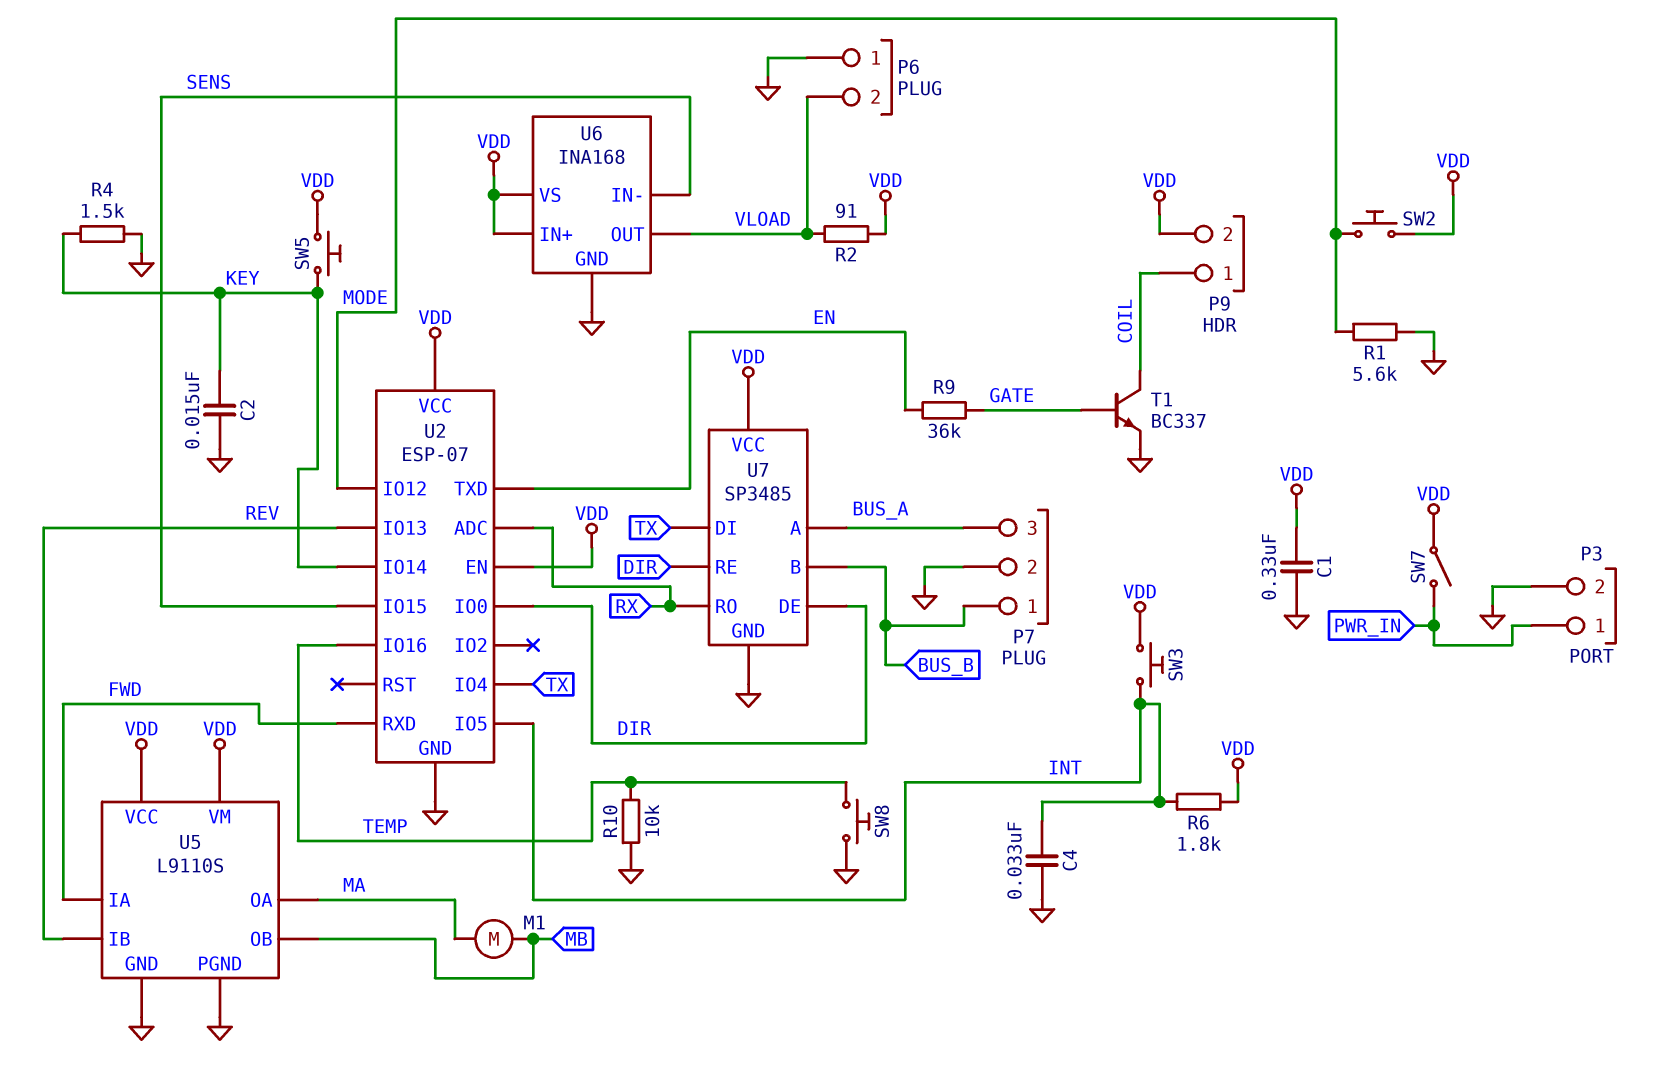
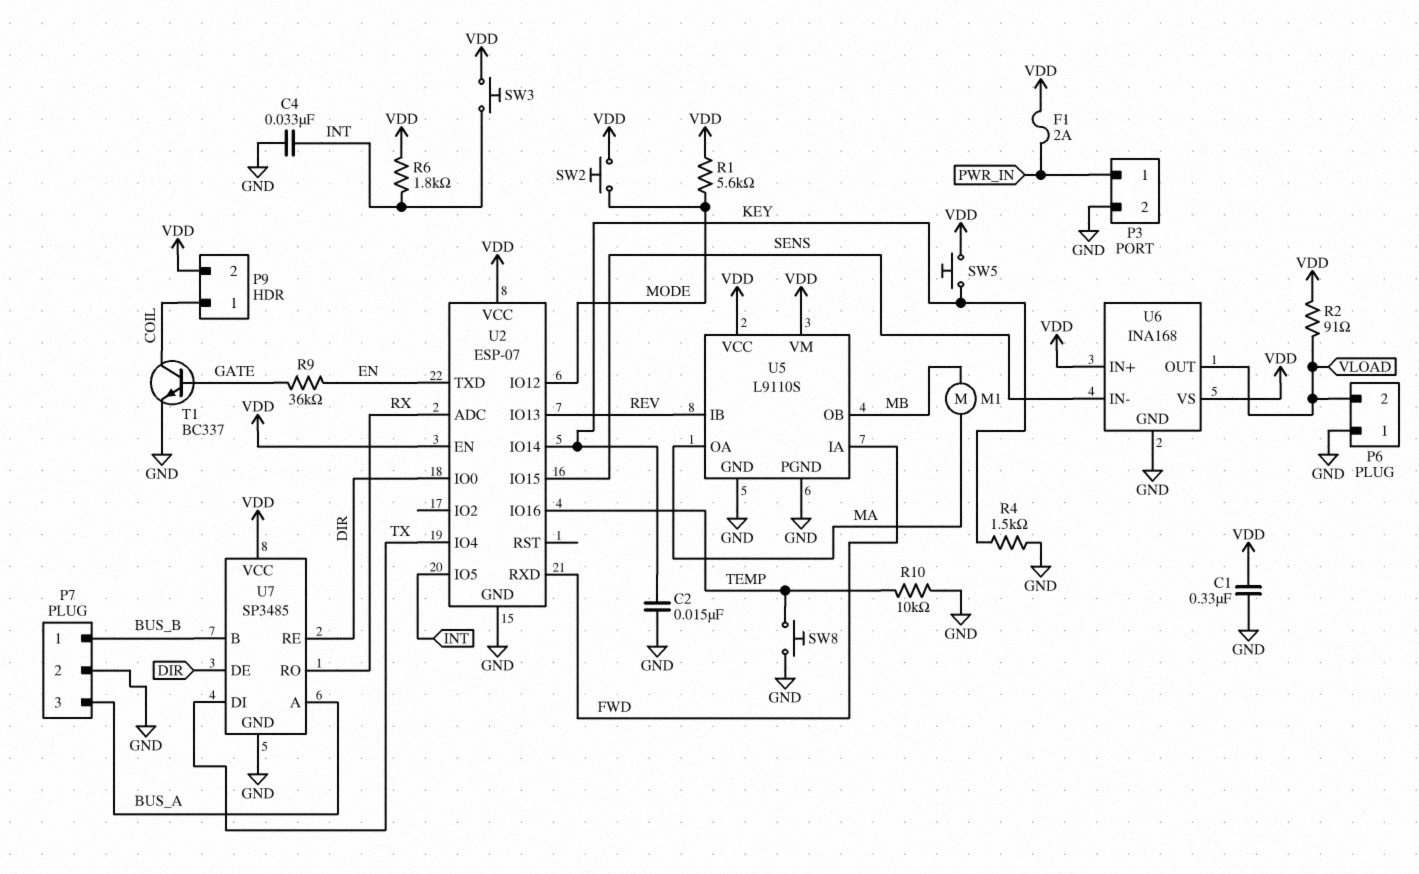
F1: none -> 2A (PWR_IN, VDD)
R1: 5.6k (GND, MODE) -> 5.6k (MODE, VDD)
SW7: switch (PWR_IN, VDD) -> none

